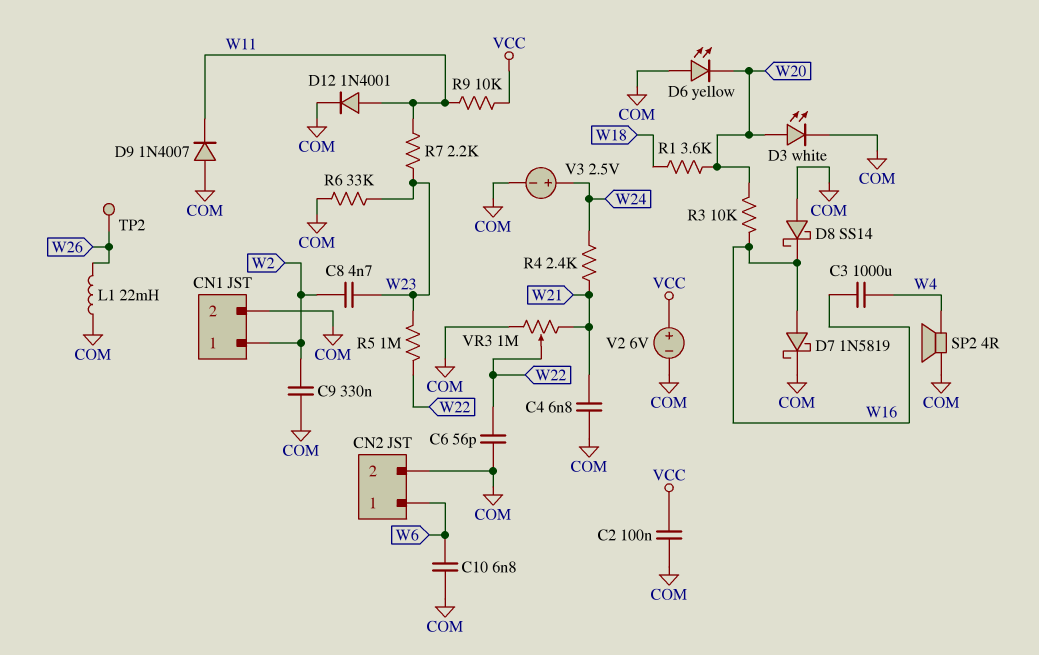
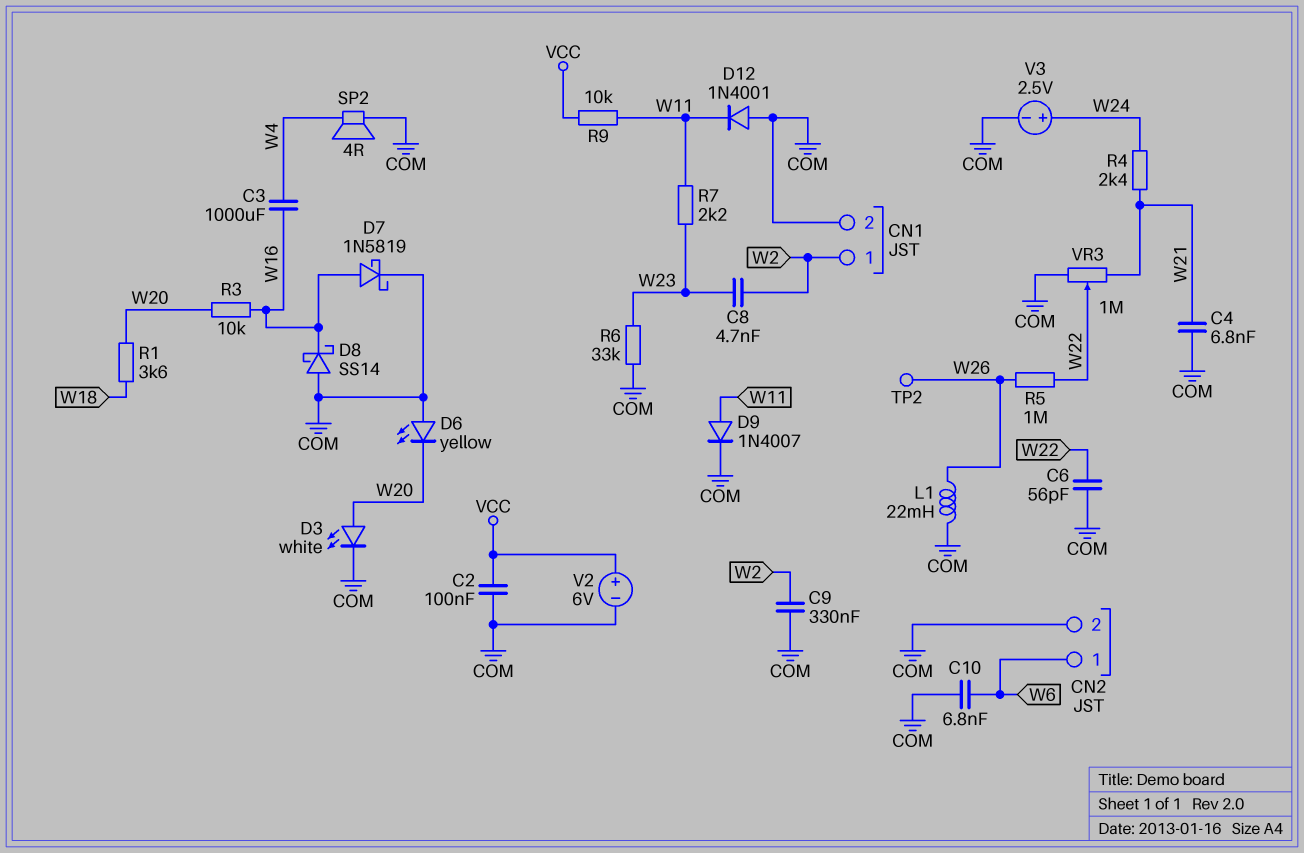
D9: diode 1N4007 (A COM, K W11) -> diode 1N4007 (A W11, K COM)
D12: diode 1N4001 (A W11, K COM) -> diode 1N4001 (A COM, K W11)
R5: 1M (W22, W23) -> 1M (W22, W26)

